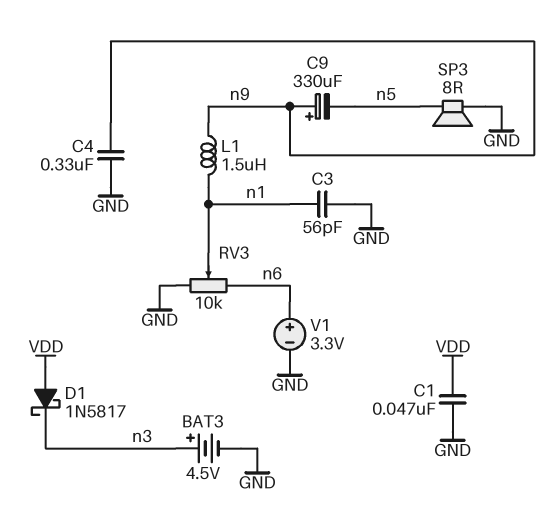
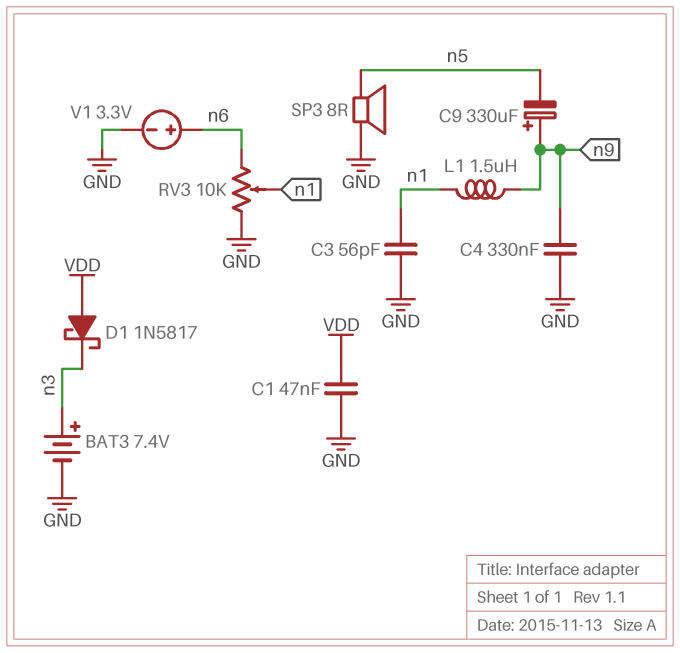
BAT3: 4.5V (plus n3, minus GND) -> 7.4V (plus n3, minus GND)

